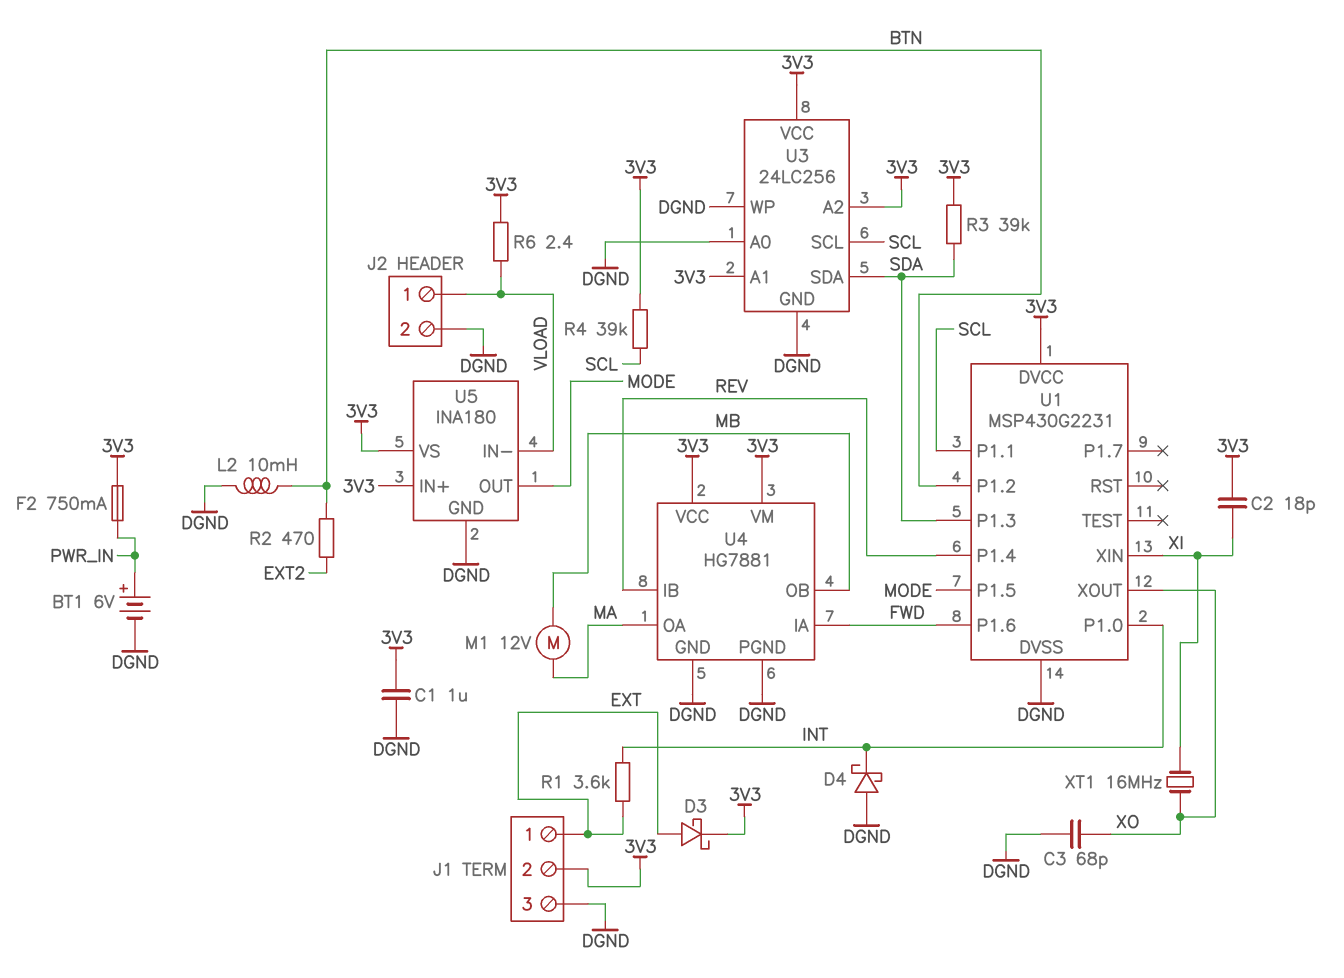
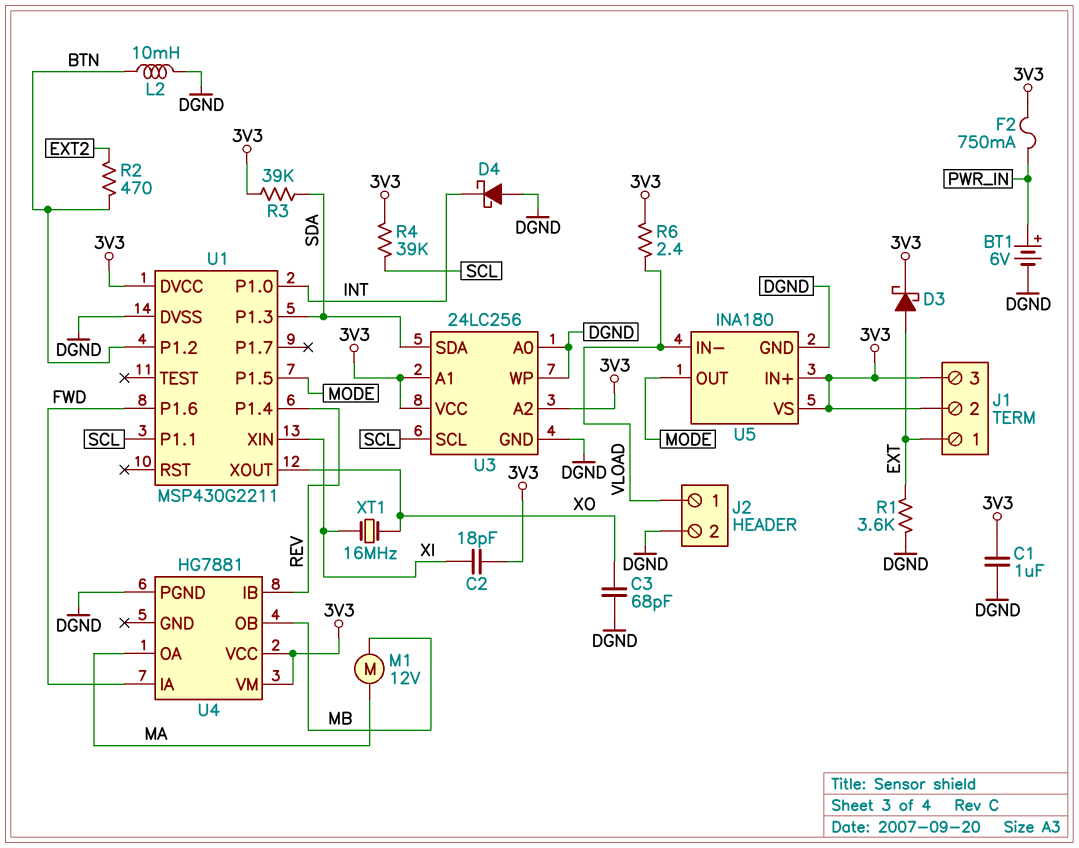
J1 pin 3: DGND -> 3V3
R1: 3.6k (EXT, INT) -> 3.6k (DGND, EXT)
U1: MSP430G2231 -> MSP430G2211
U4 pin GND: DGND -> none

